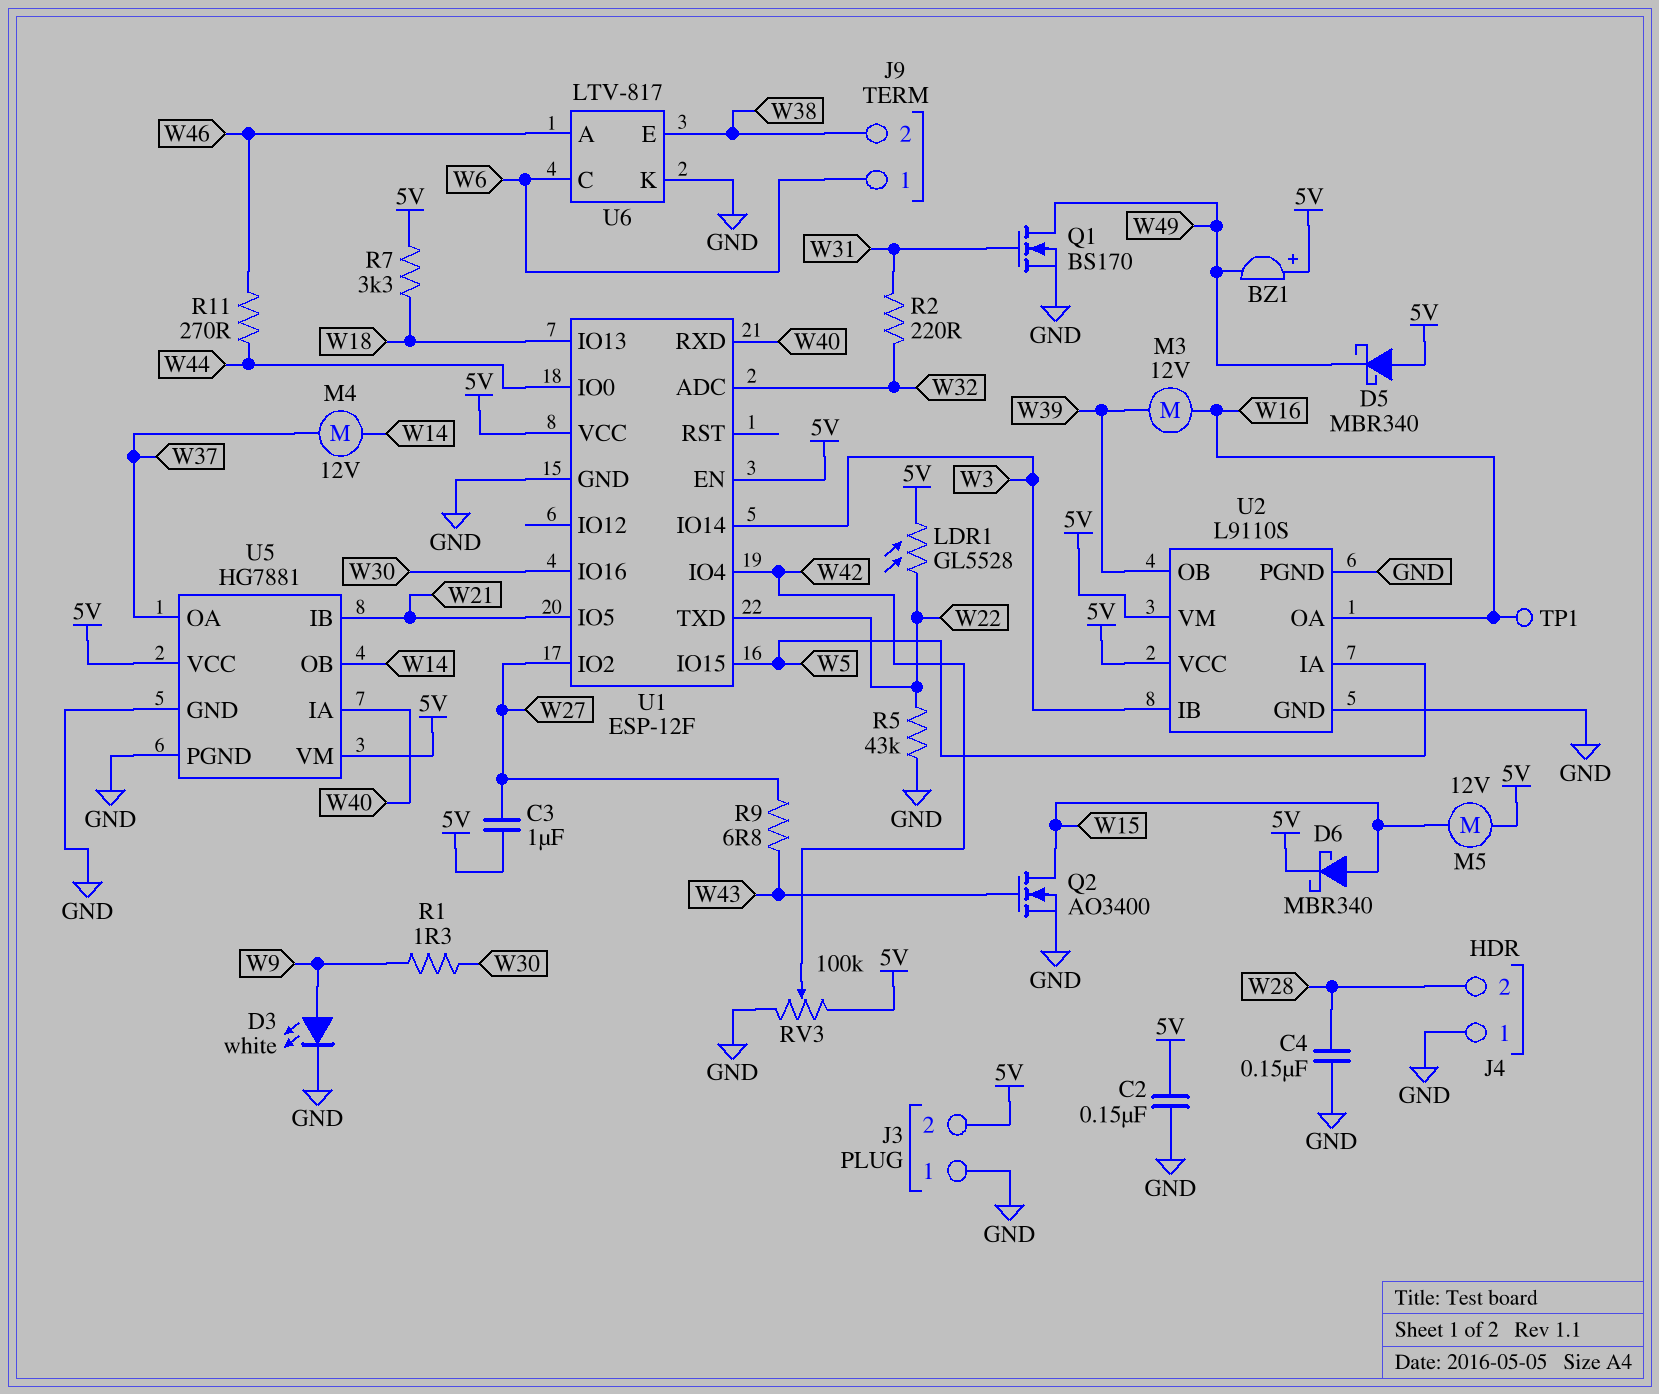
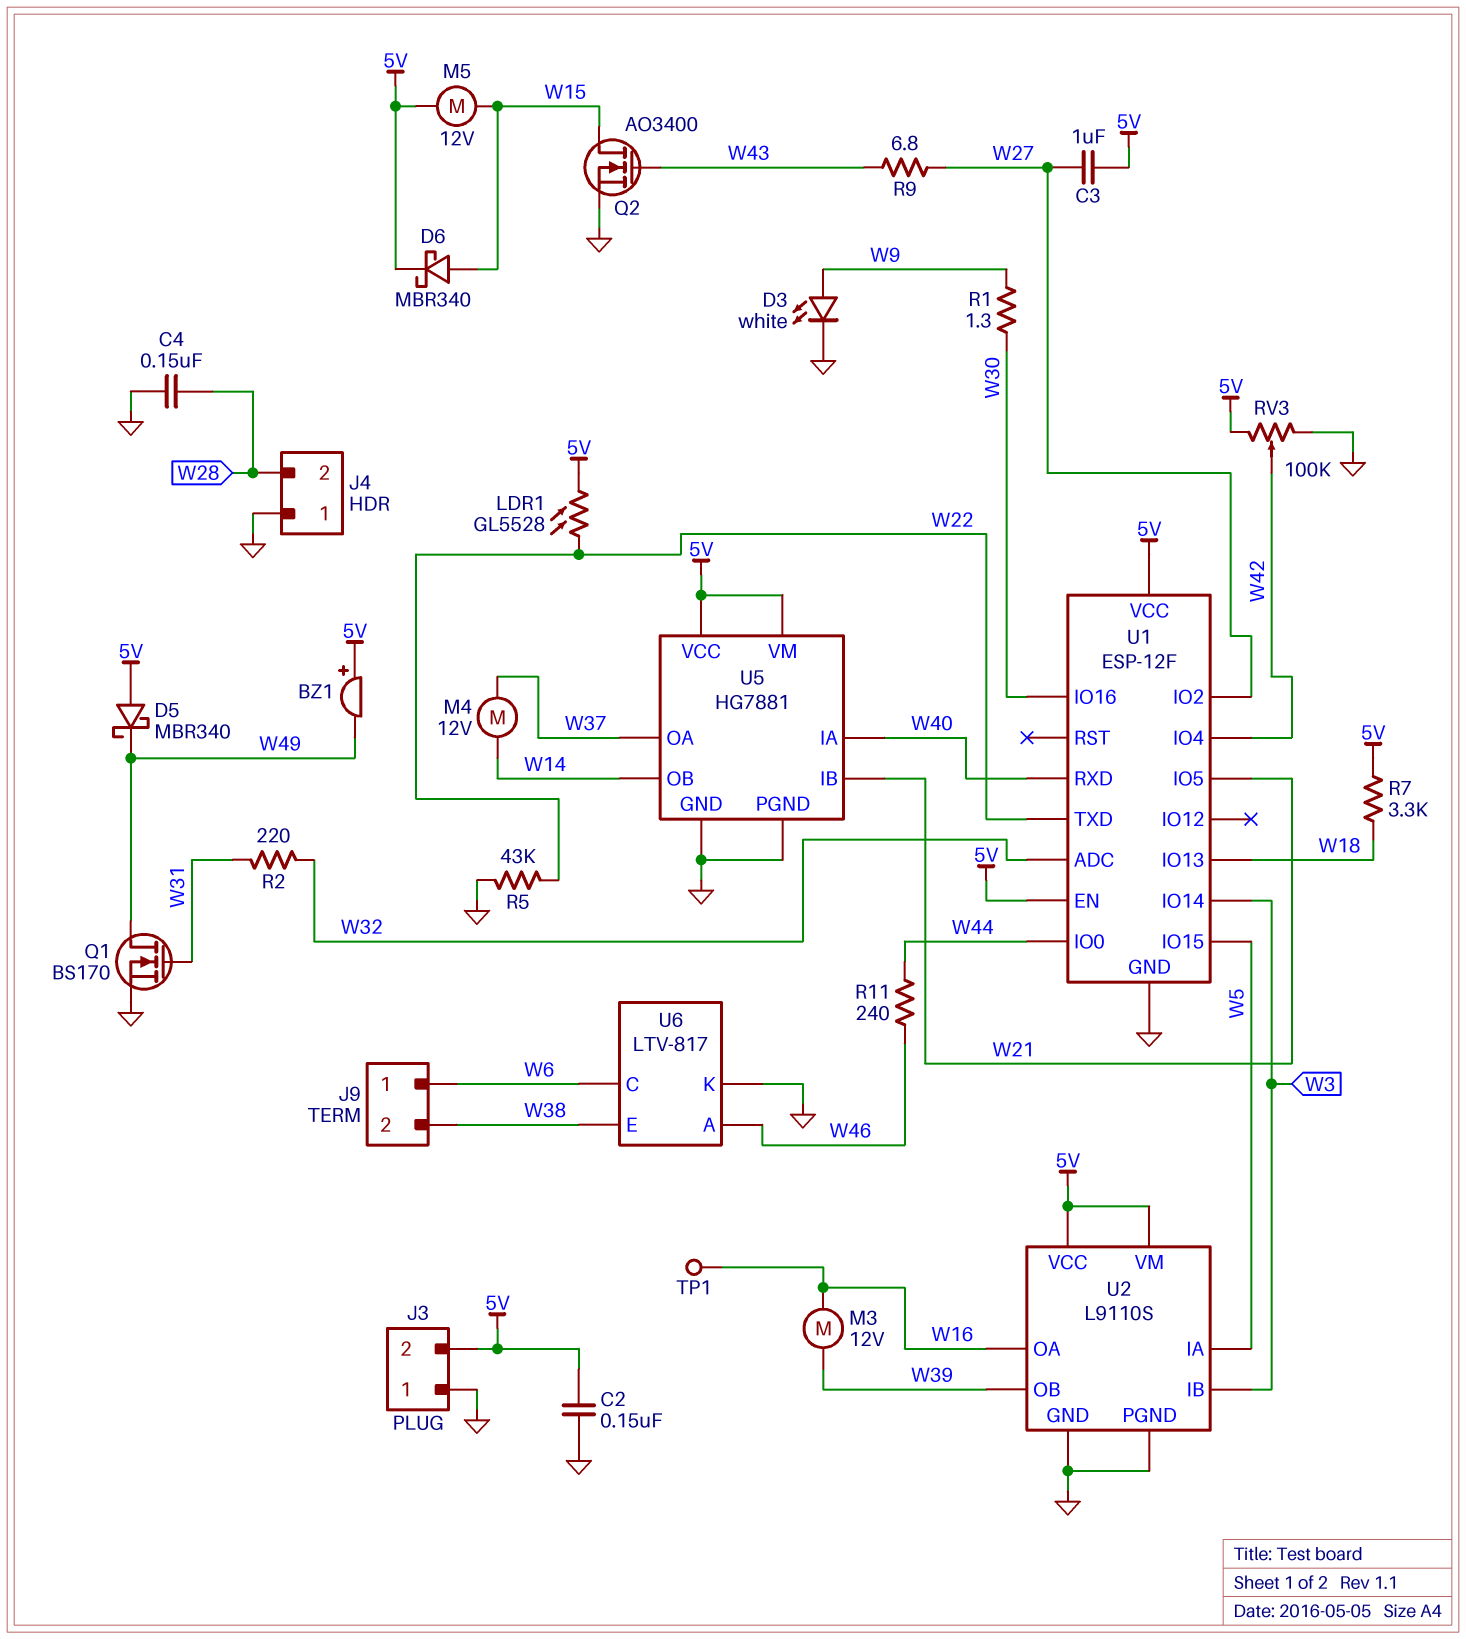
R11: 270 (W44, W46) -> 240 (W44, W46)

